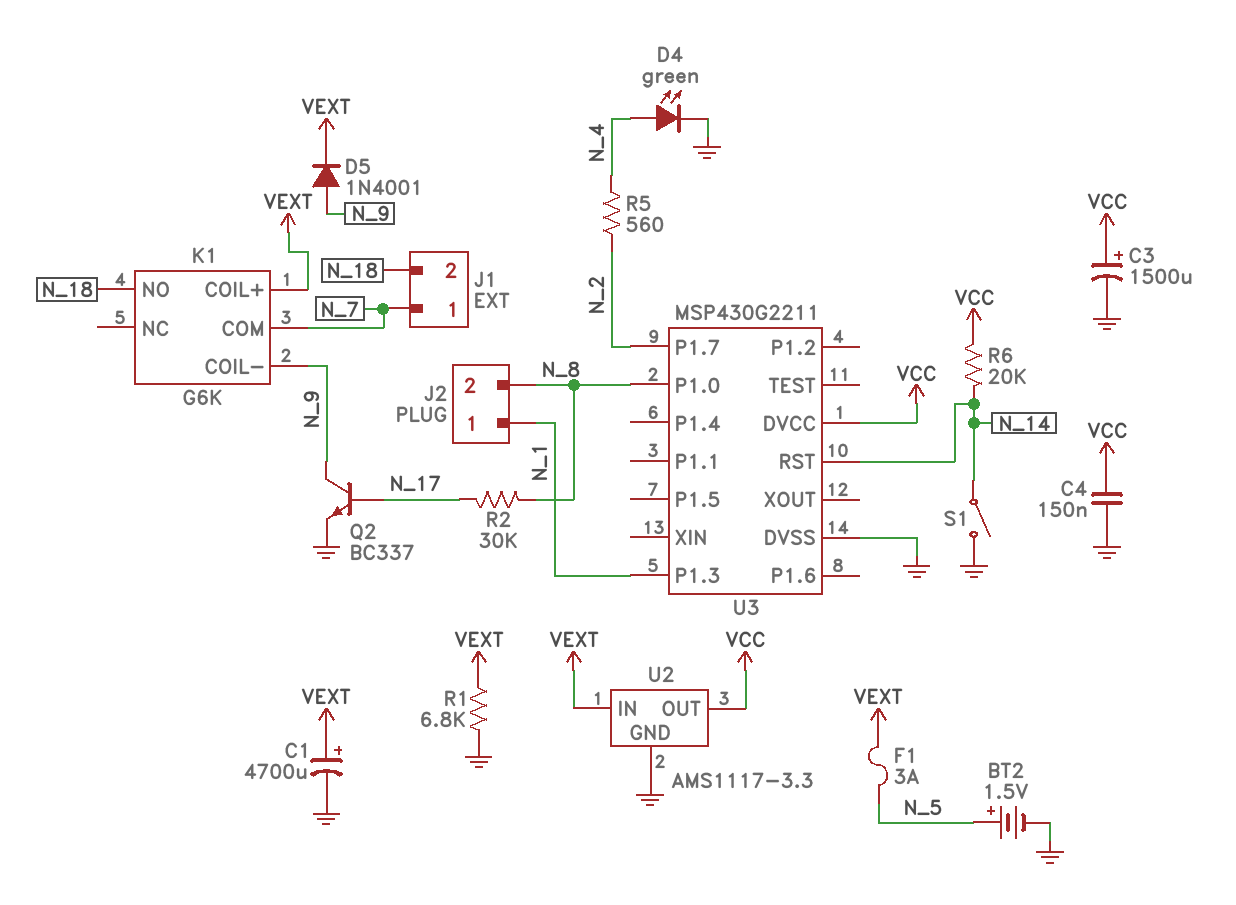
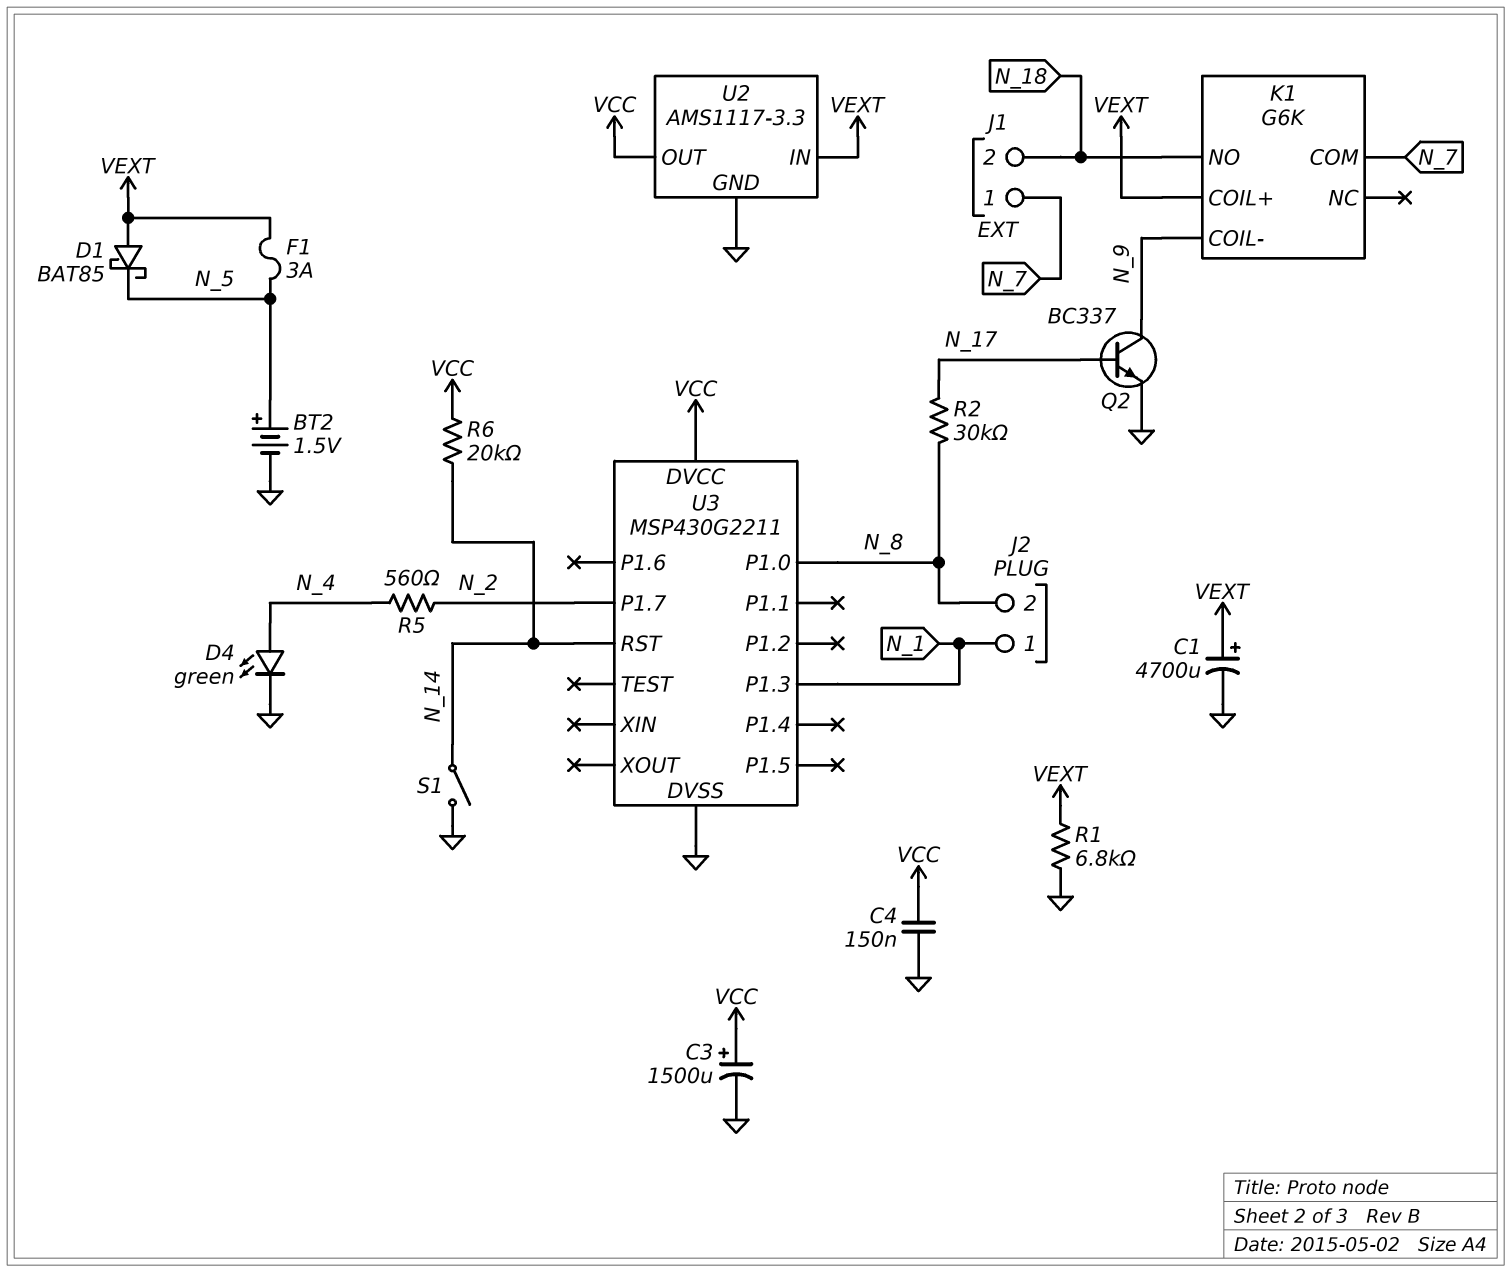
D1: none -> schottky BAT85 (A VEXT, K N_5)
D5: diode 1N4001 (A N_9, K VEXT) -> none

